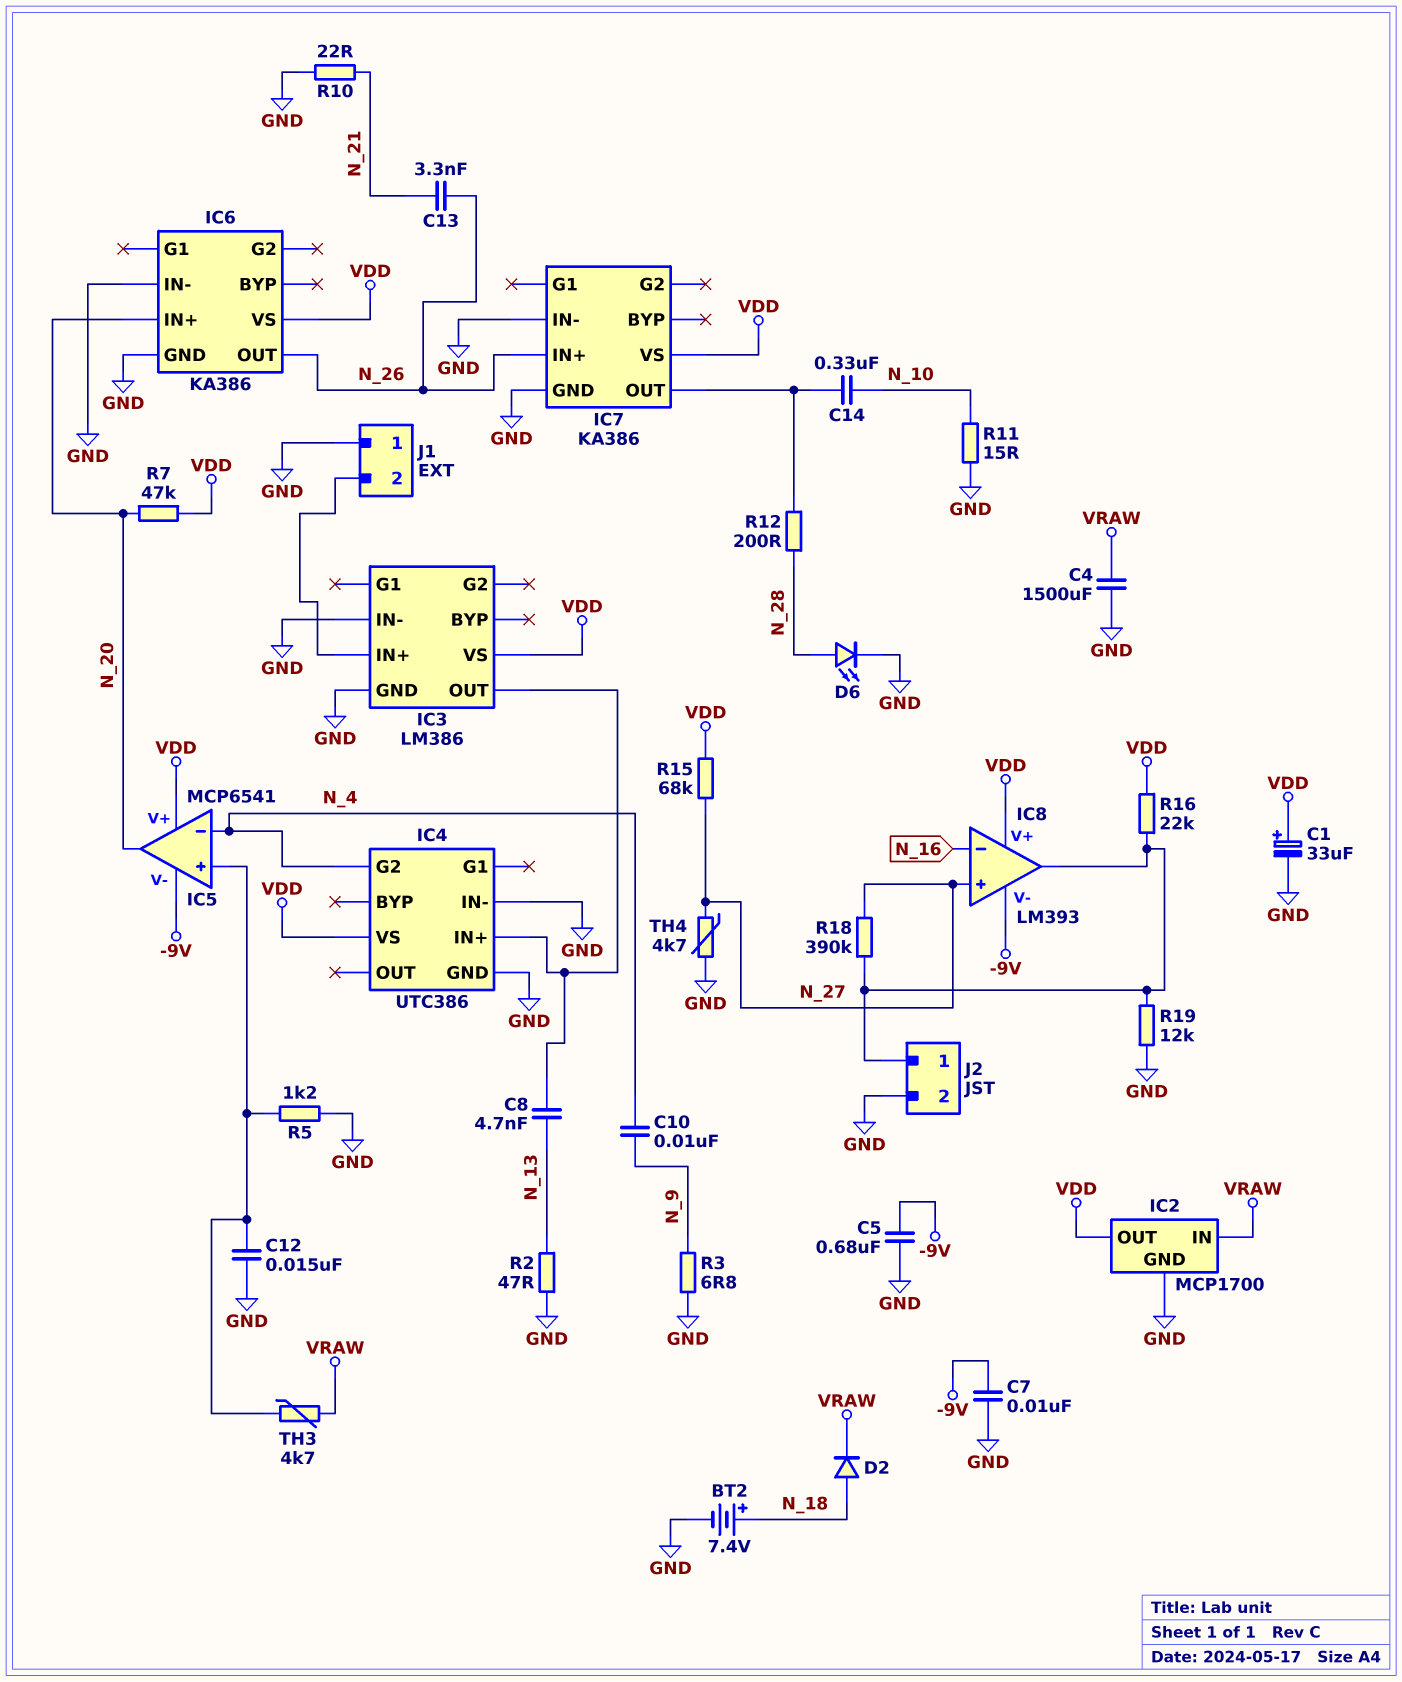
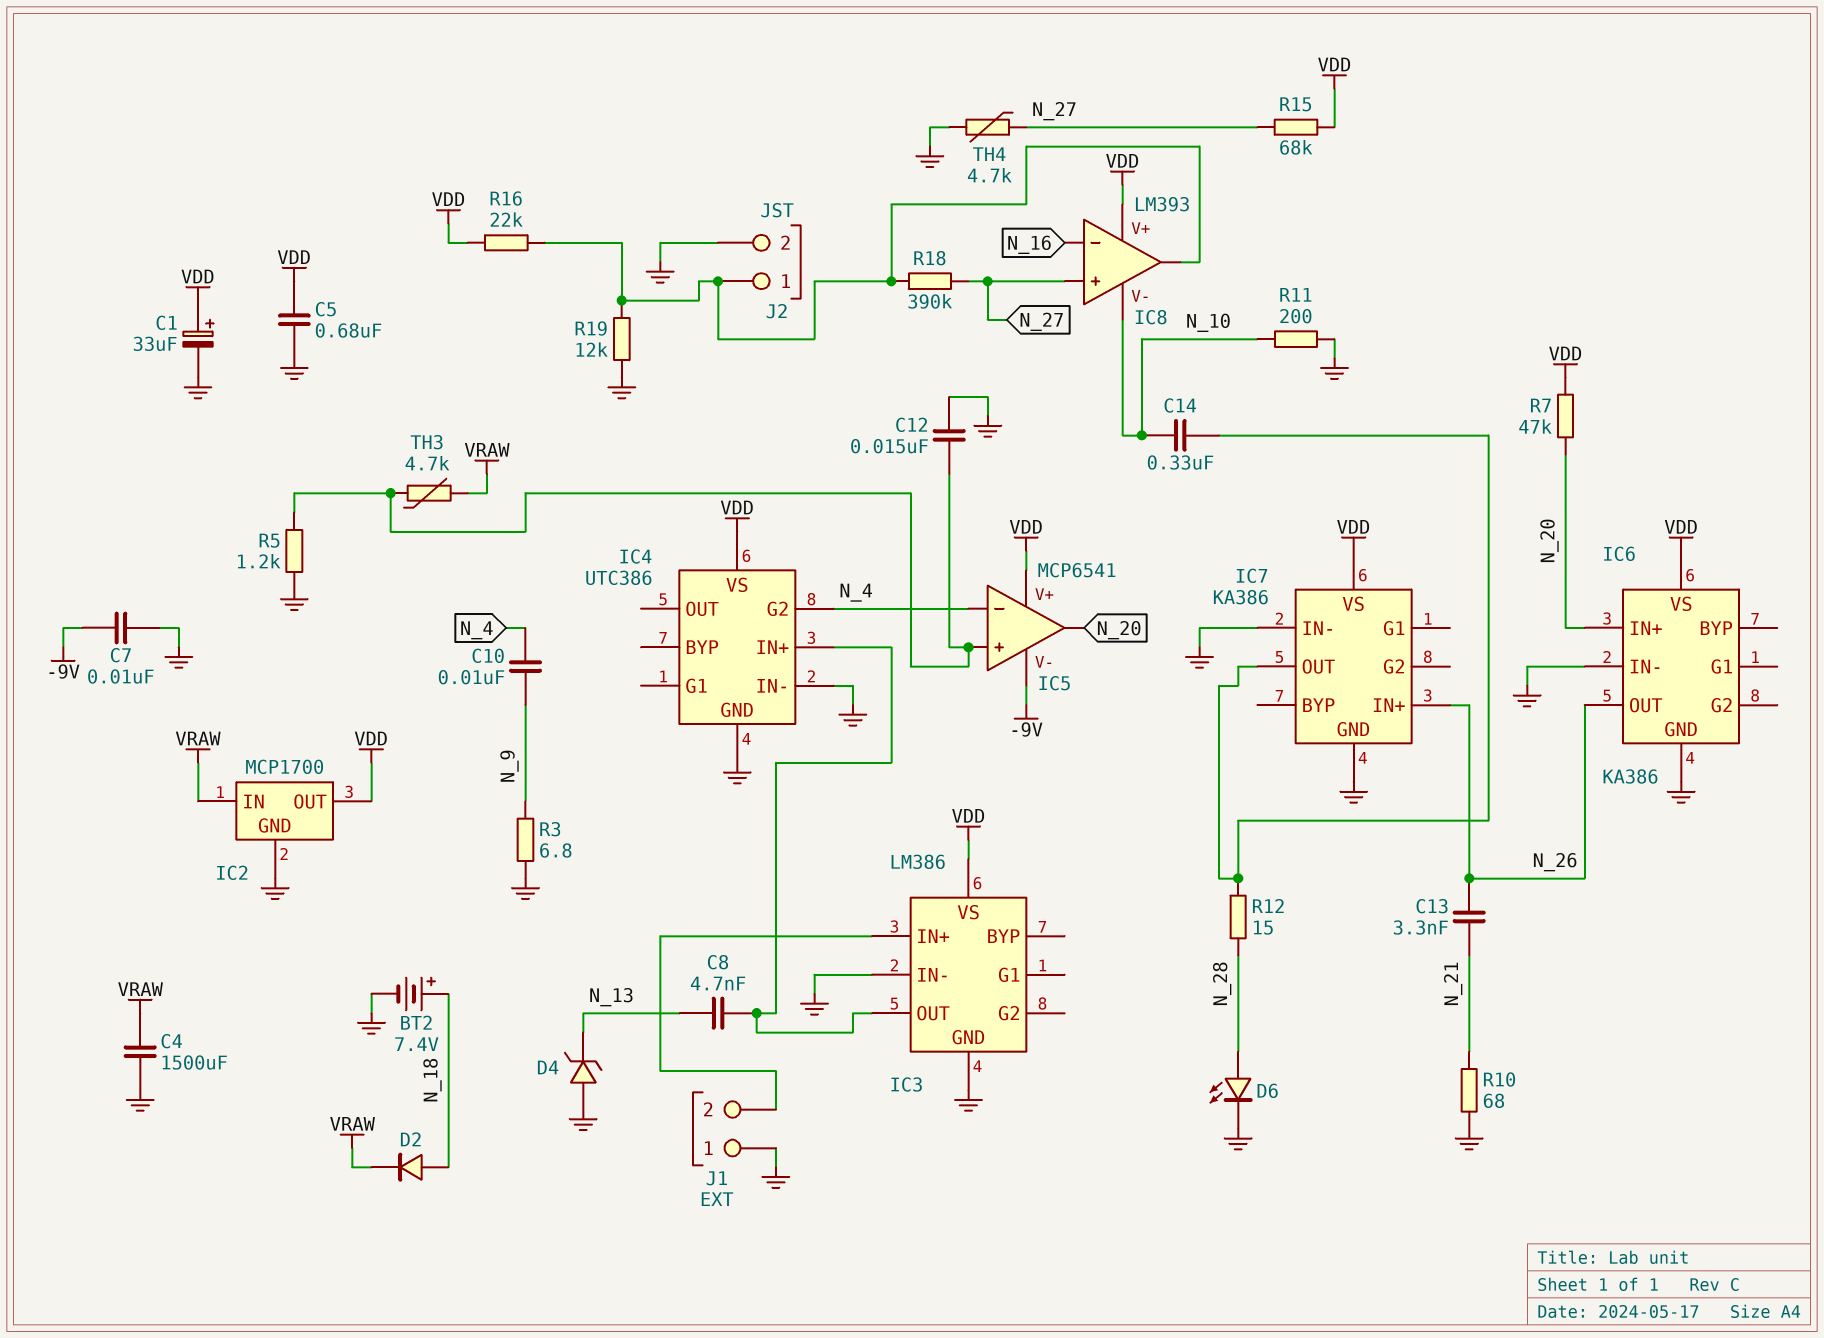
C5: 680nF (-9V, GND) -> 680nF (GND, VDD)
D4: none -> zener (A GND, K N_13)
IC8 pin V-: -9V -> N_10
R2: 47 (GND, N_13) -> none
R10: 22 (GND, N_21) -> 68 (GND, N_21)
R11: 15 (GND, N_10) -> 200 (GND, N_10)
R12: 200 (IC7/OUT, N_28) -> 15 (IC7/OUT, N_28)

